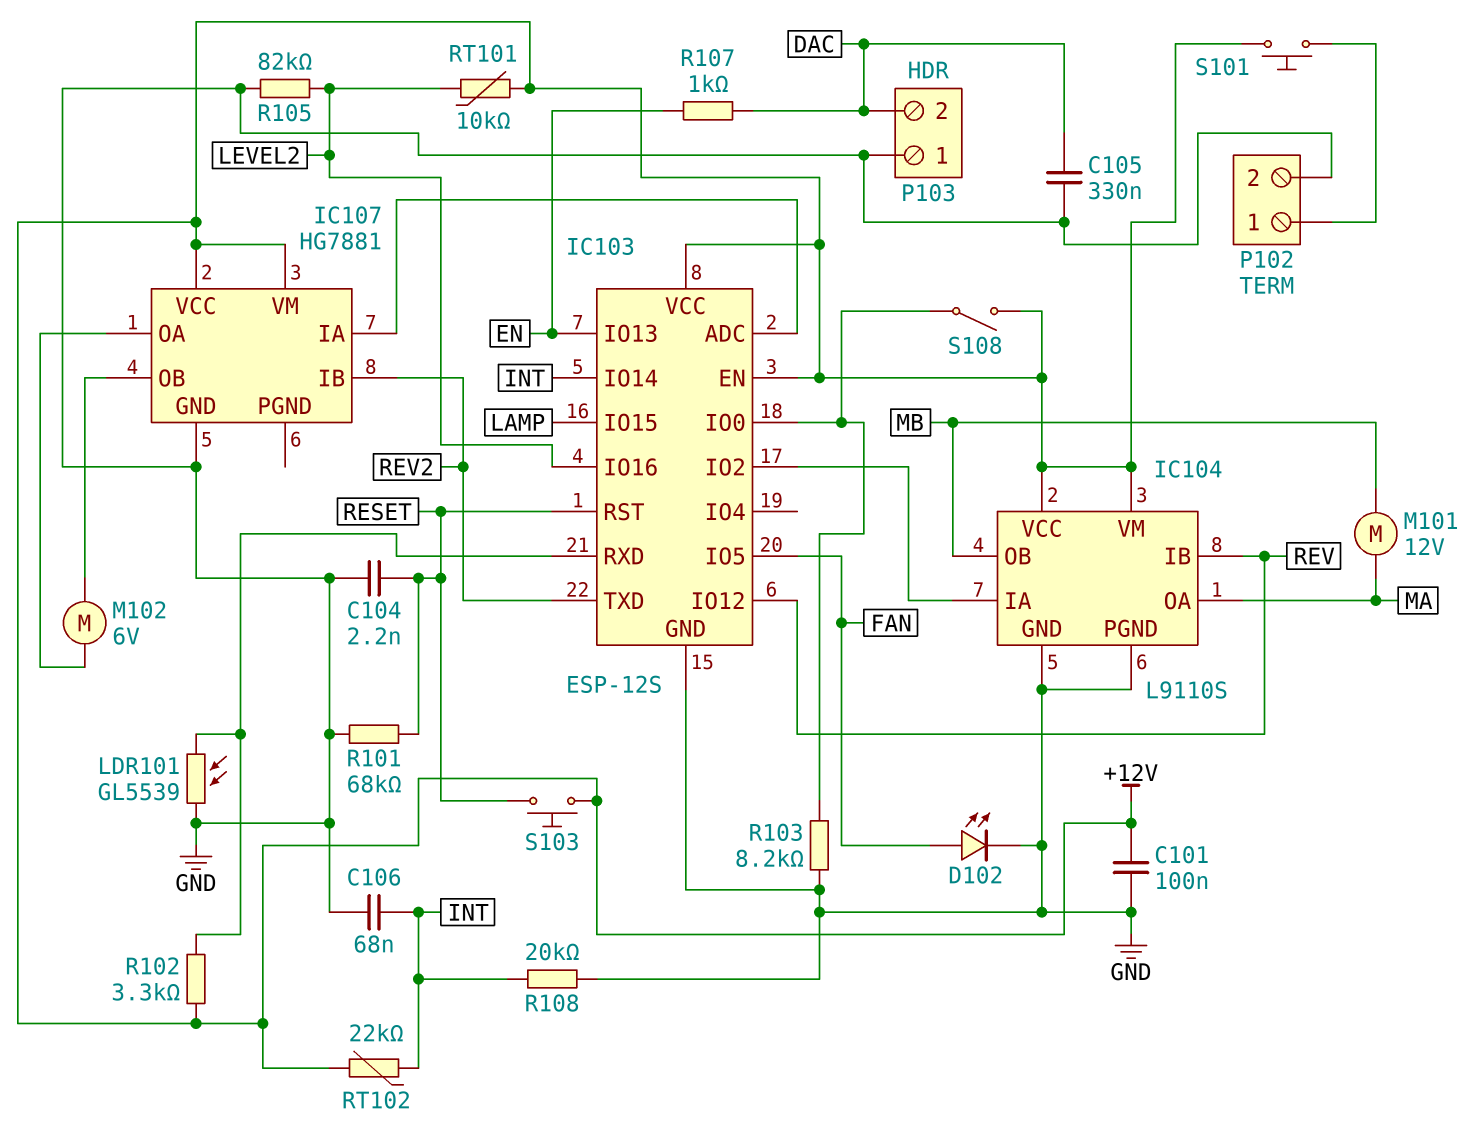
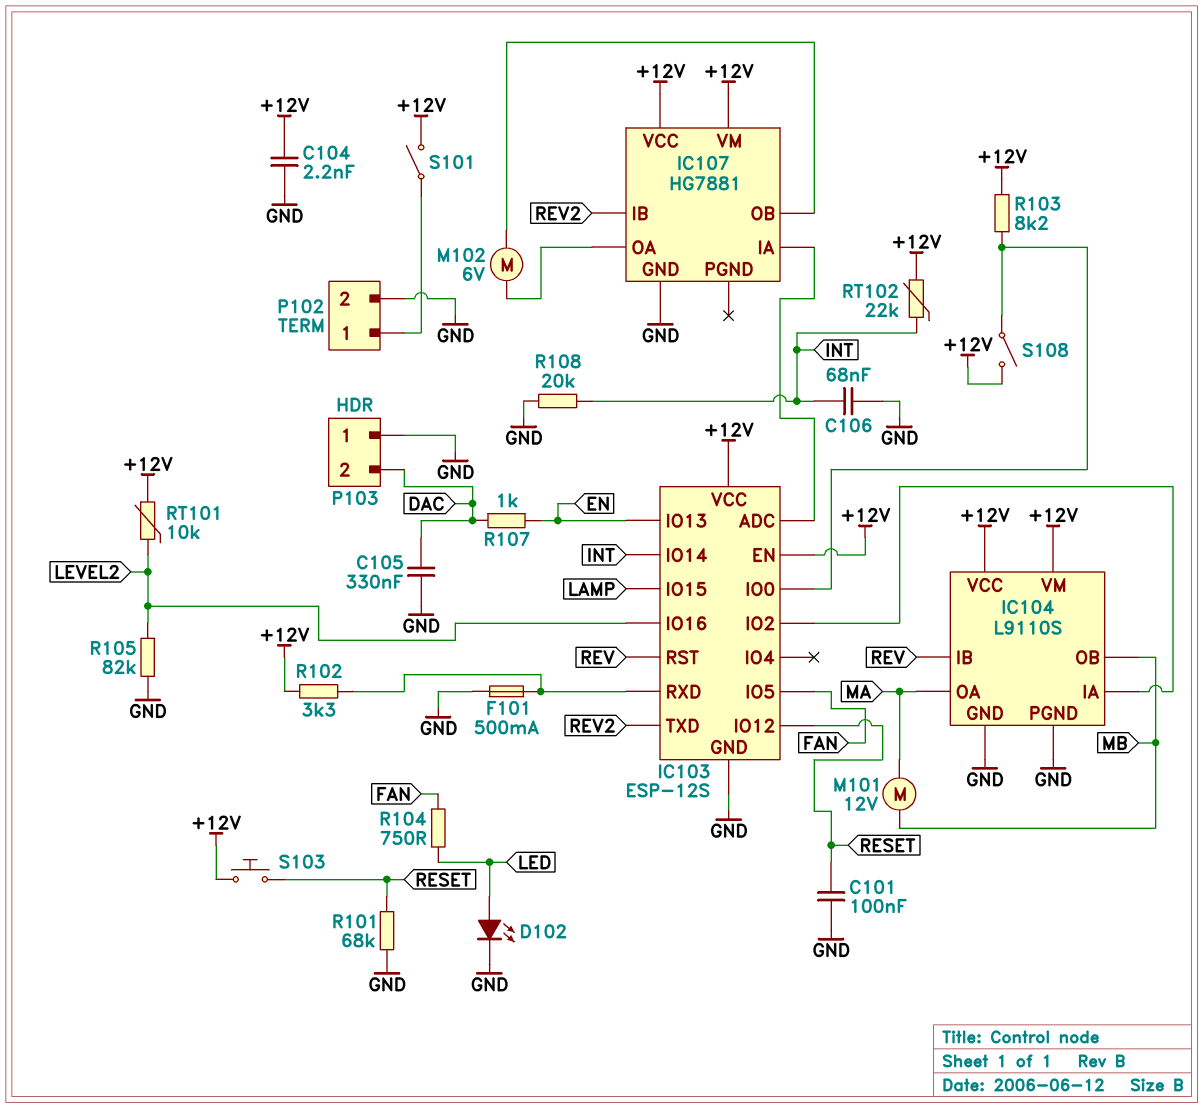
C101: 100nF (+12V, GND) -> 100nF (GND, RESET)
C104: 2.2nF (GND, RESET) -> 2.2nF (+12V, GND)
D102: LED (A FAN, K GND) -> LED (A LED, K GND)
F101: none -> 500mA (GND, IC103/RXD)
IC103 pin IO12: REV -> RESET
IC103 pin RST: RESET -> REV
LDR101: GL5539 (GND, IC103/RXD) -> none
R103: 8.2k (GND, IC103/IO0) -> 8.2k (+12V, IC103/IO0)
R104: none -> 750 (FAN, LED)
S101: button (+12V, P102/1) -> switch (+12V, P102/1)

